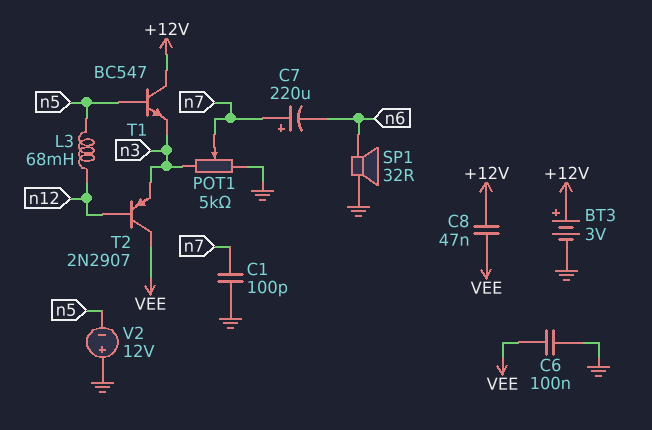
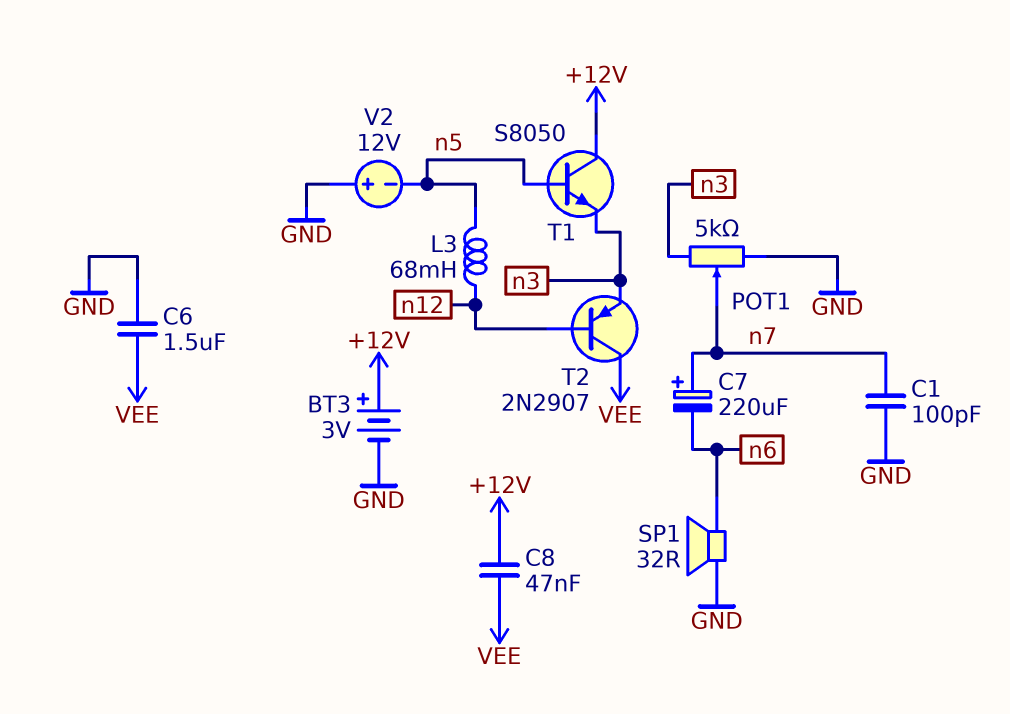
C6: 100nF (GND, VEE) -> 1.5uF (GND, VEE)
T1: NPN BC547 (B n5, C +12V, E n3) -> NPN S8050 (B n5, C +12V, E n3)

